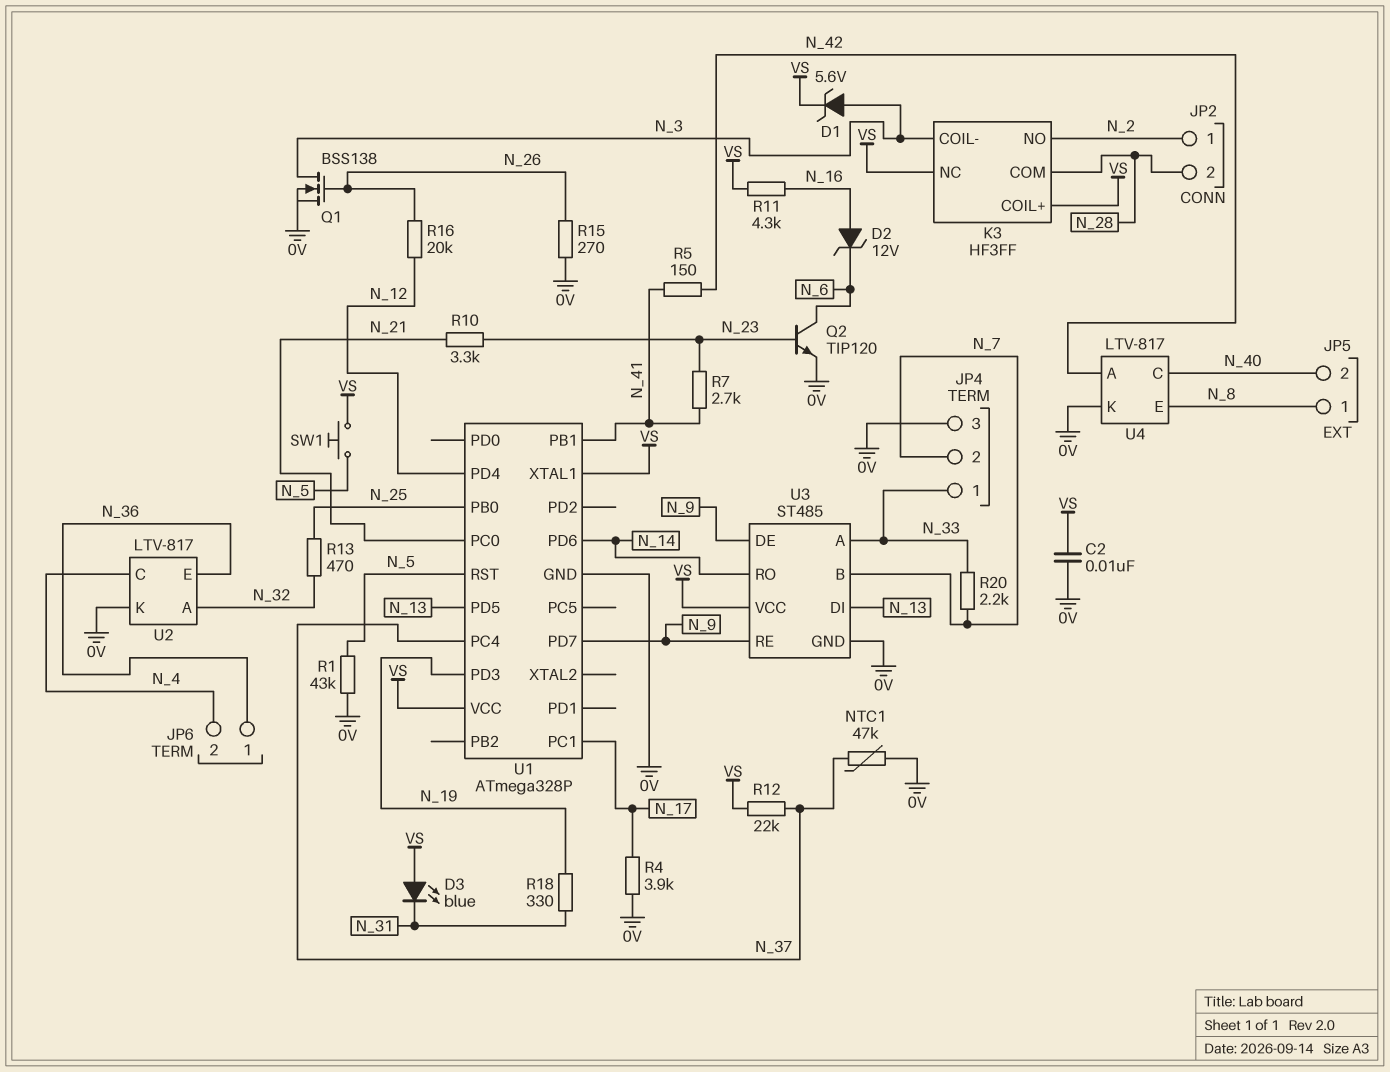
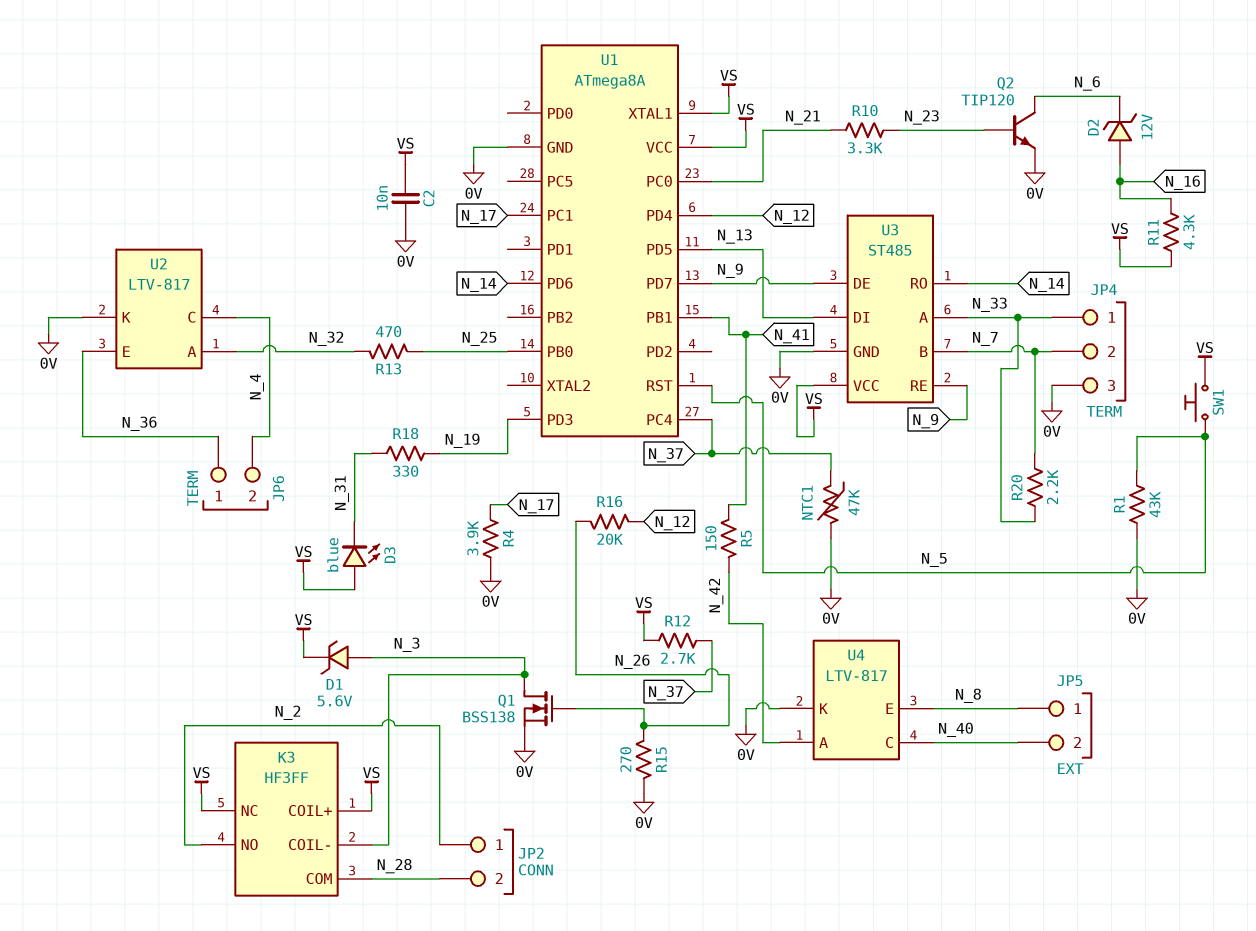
R7: 2.7k (N_23, N_41) -> none
R12: 22k (N_37, VS) -> 2.7k (N_37, VS)
U1: ATmega328P -> ATmega8A

